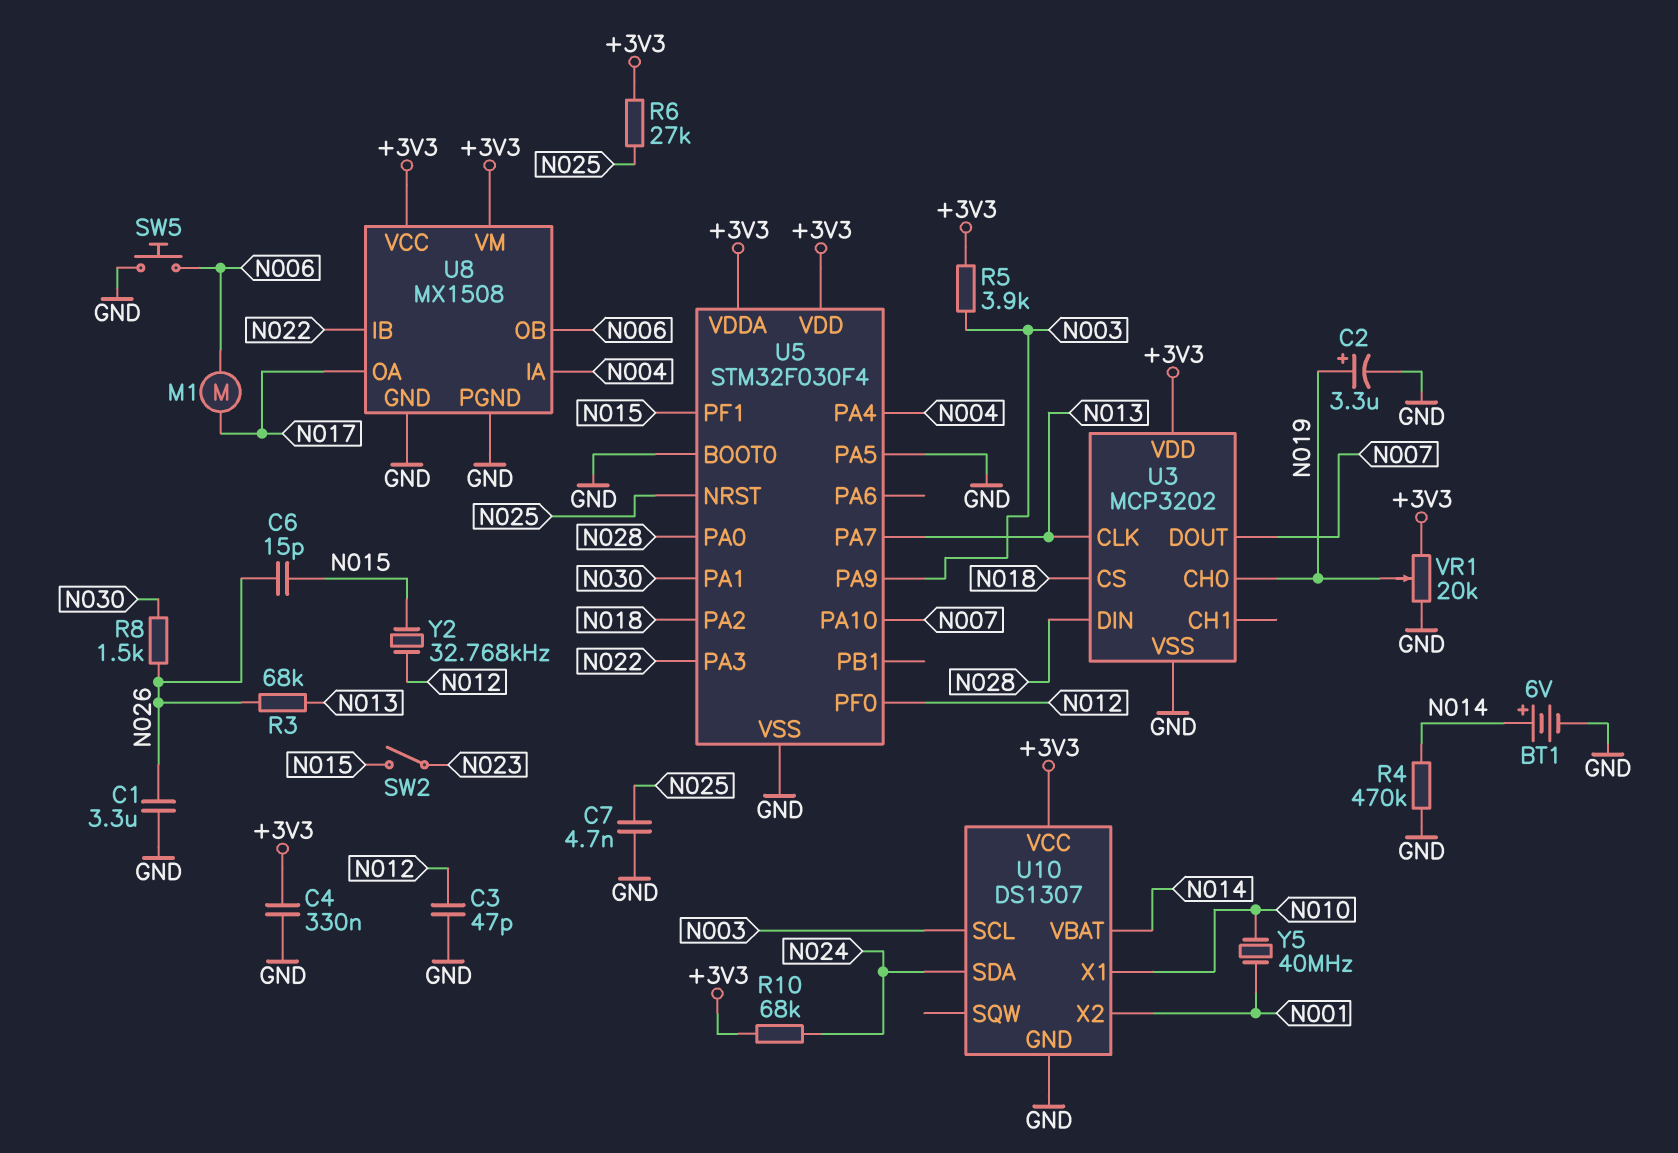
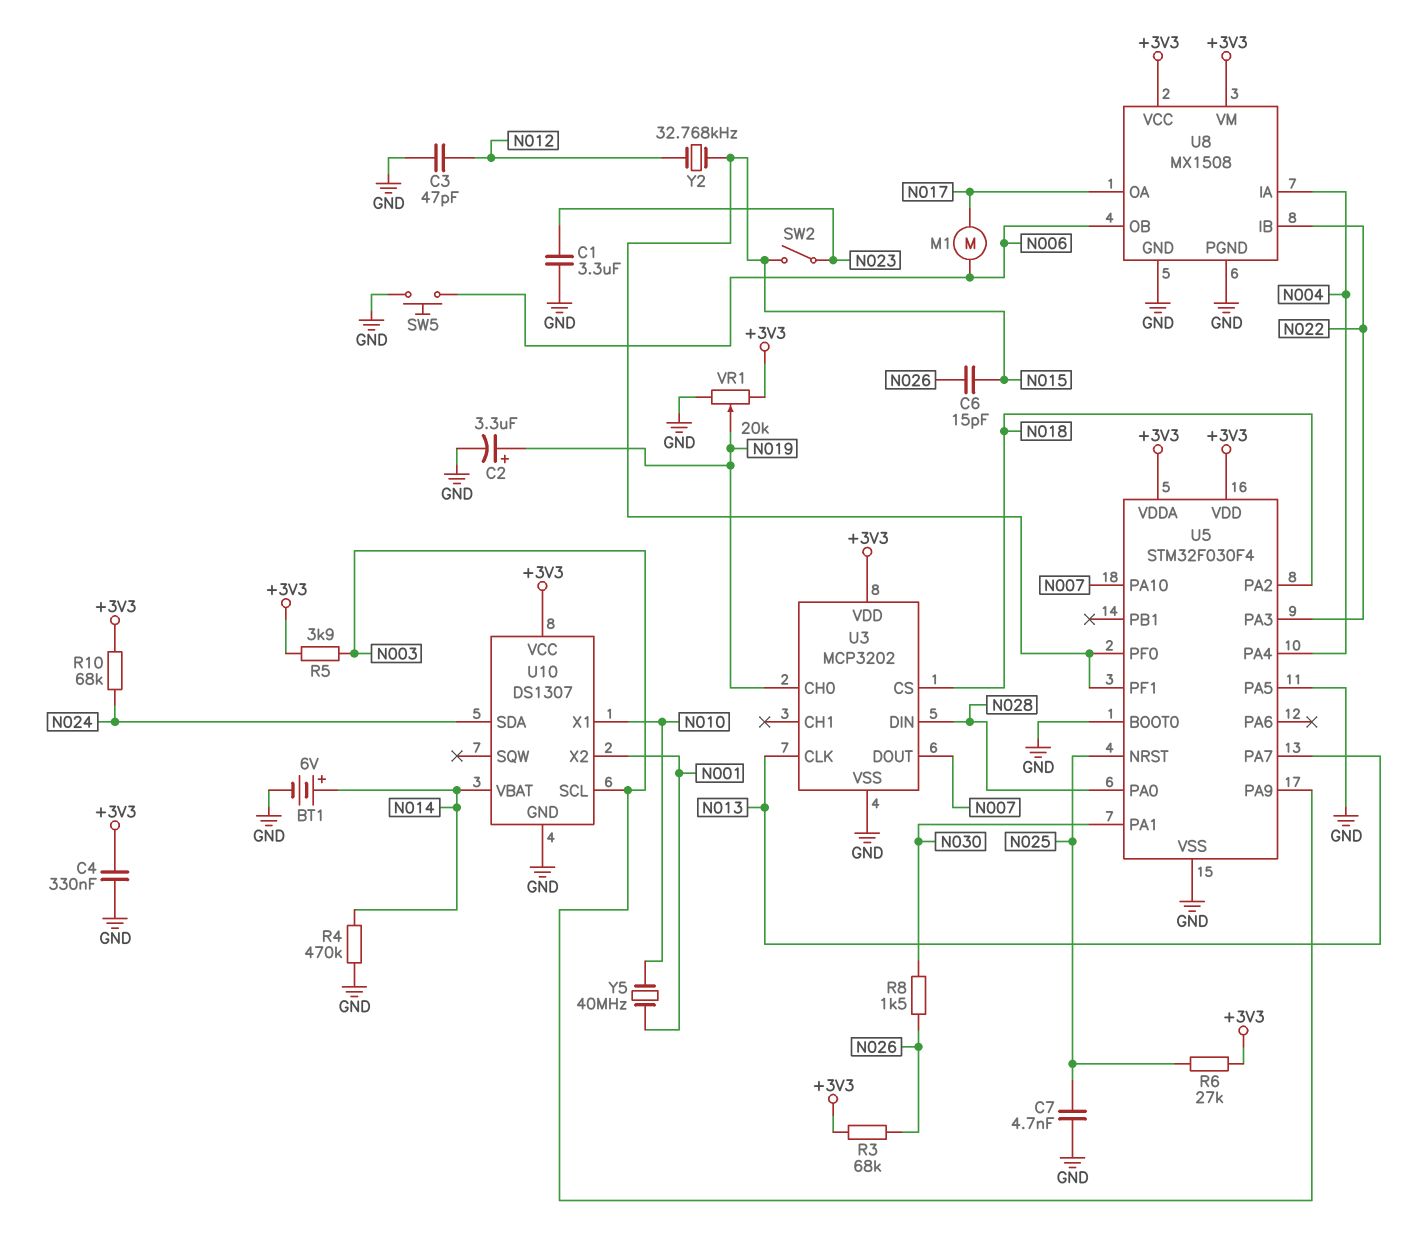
C1: 3.3uF (GND, N026) -> 3.3uF (GND, N023)
R3: 68k (N013, N026) -> 68k (+3V3, N026)
U5 pin PF0: N012 -> N015

